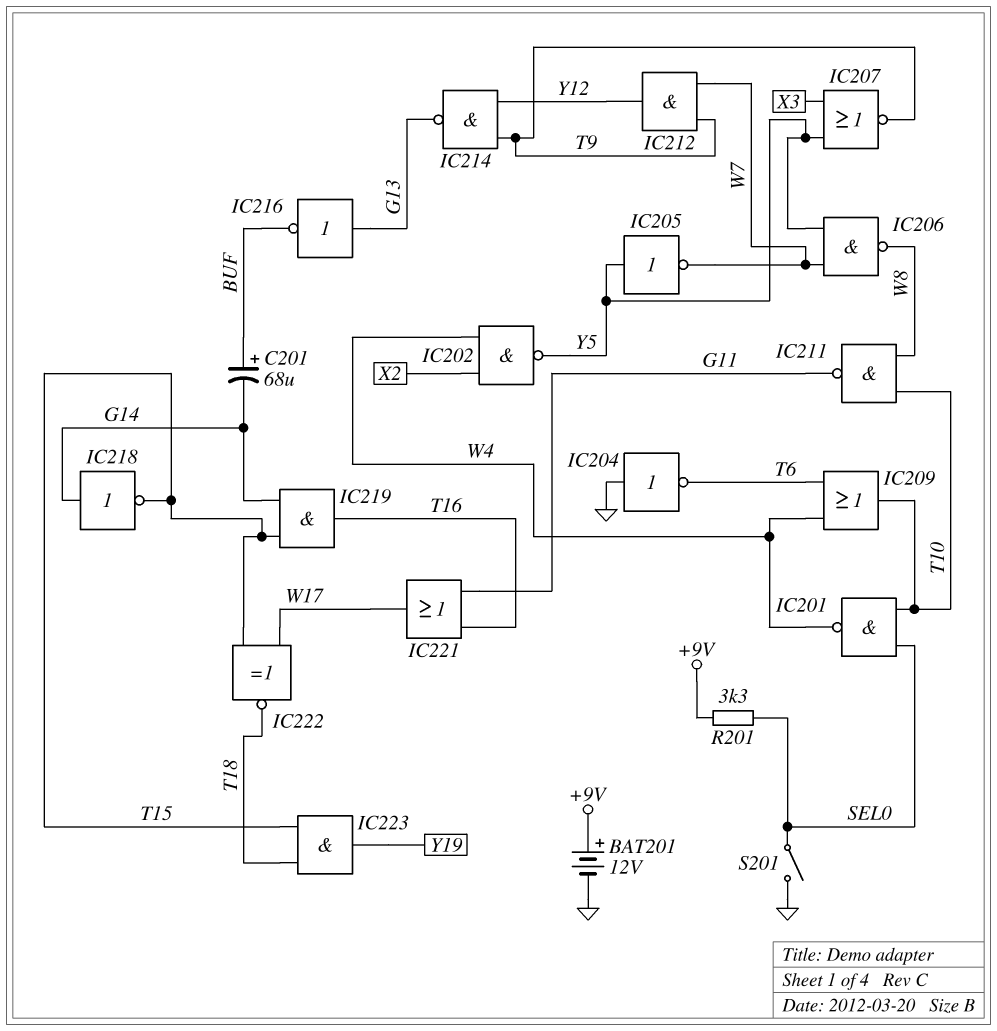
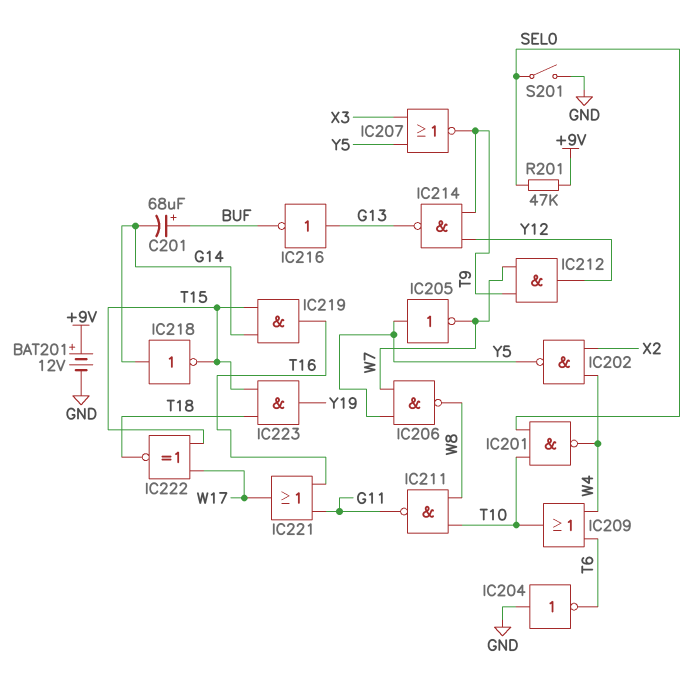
R201: 3.3k (+9V, SEL0) -> 47k (+9V, SEL0)

